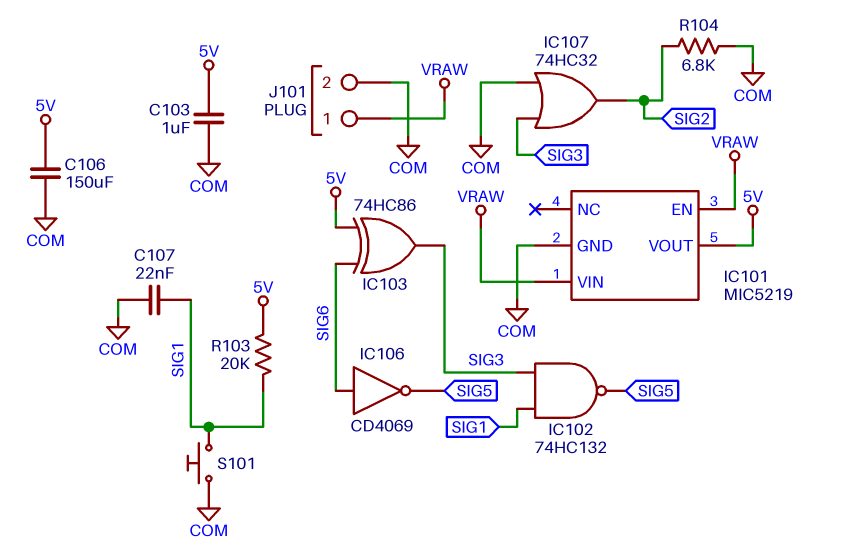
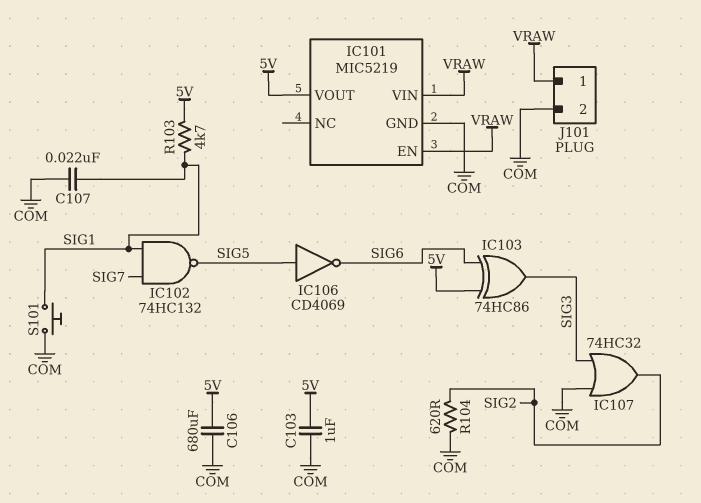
C106: 150uF (5V, COM) -> 680uF (5V, COM)
IC102: NAND 74HC132 (in SIG1, in SIG3, out SIG5) -> NAND 74HC132 (in SIG1, in SIG7, out SIG5)
IC106: NOT CD4069 (in SIG6, out SIG5) -> NOT CD4069 (in SIG5, out SIG6)
R103: 20k (5V, SIG1) -> 4.7k (5V, SIG1)
R104: 6.8k (COM, SIG2) -> 620 (COM, SIG2)

